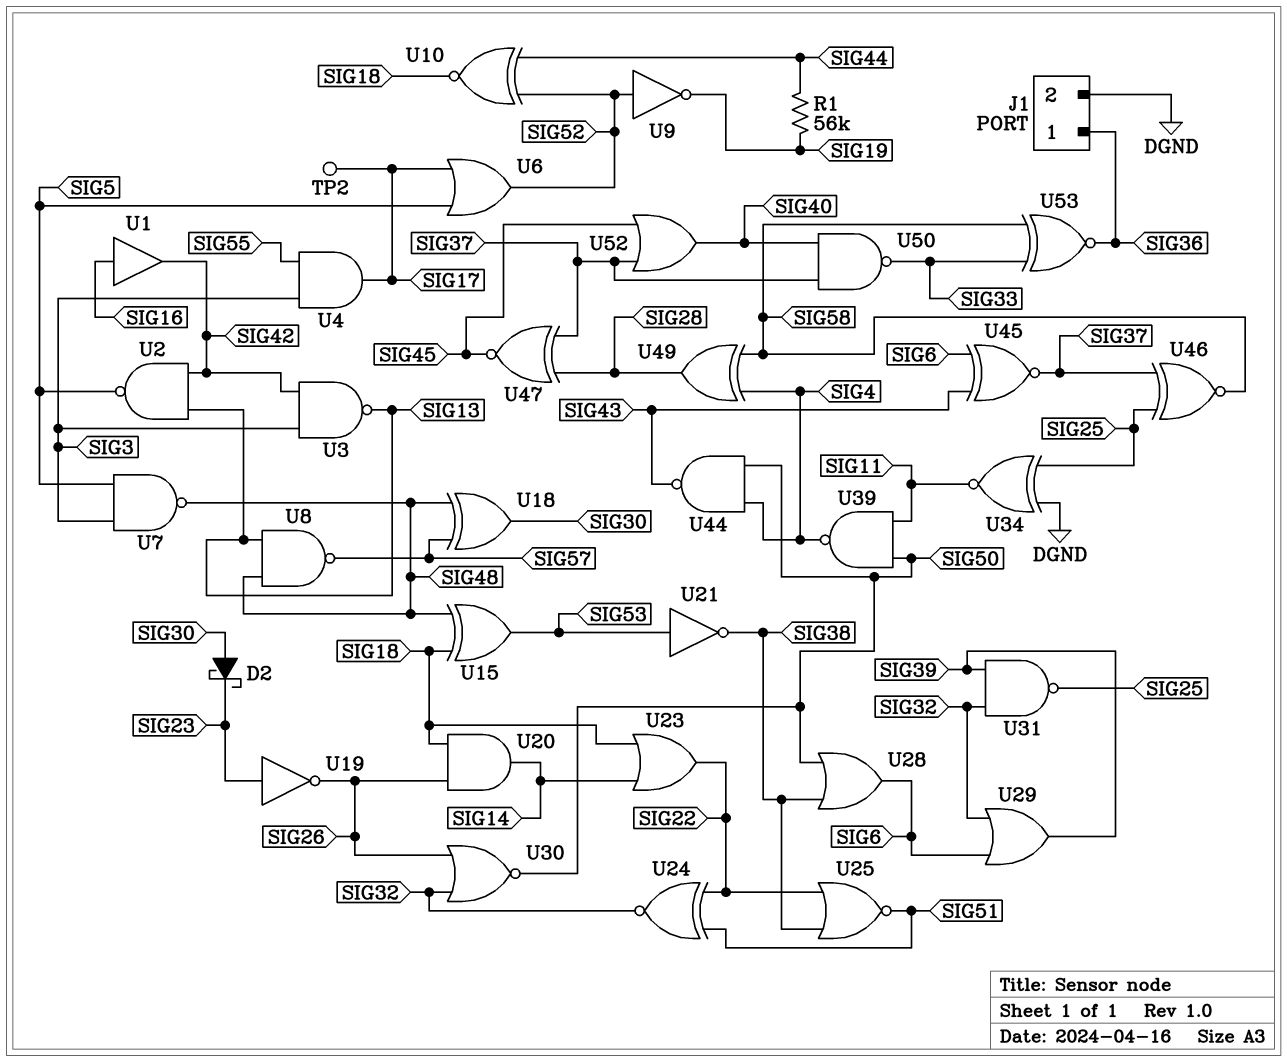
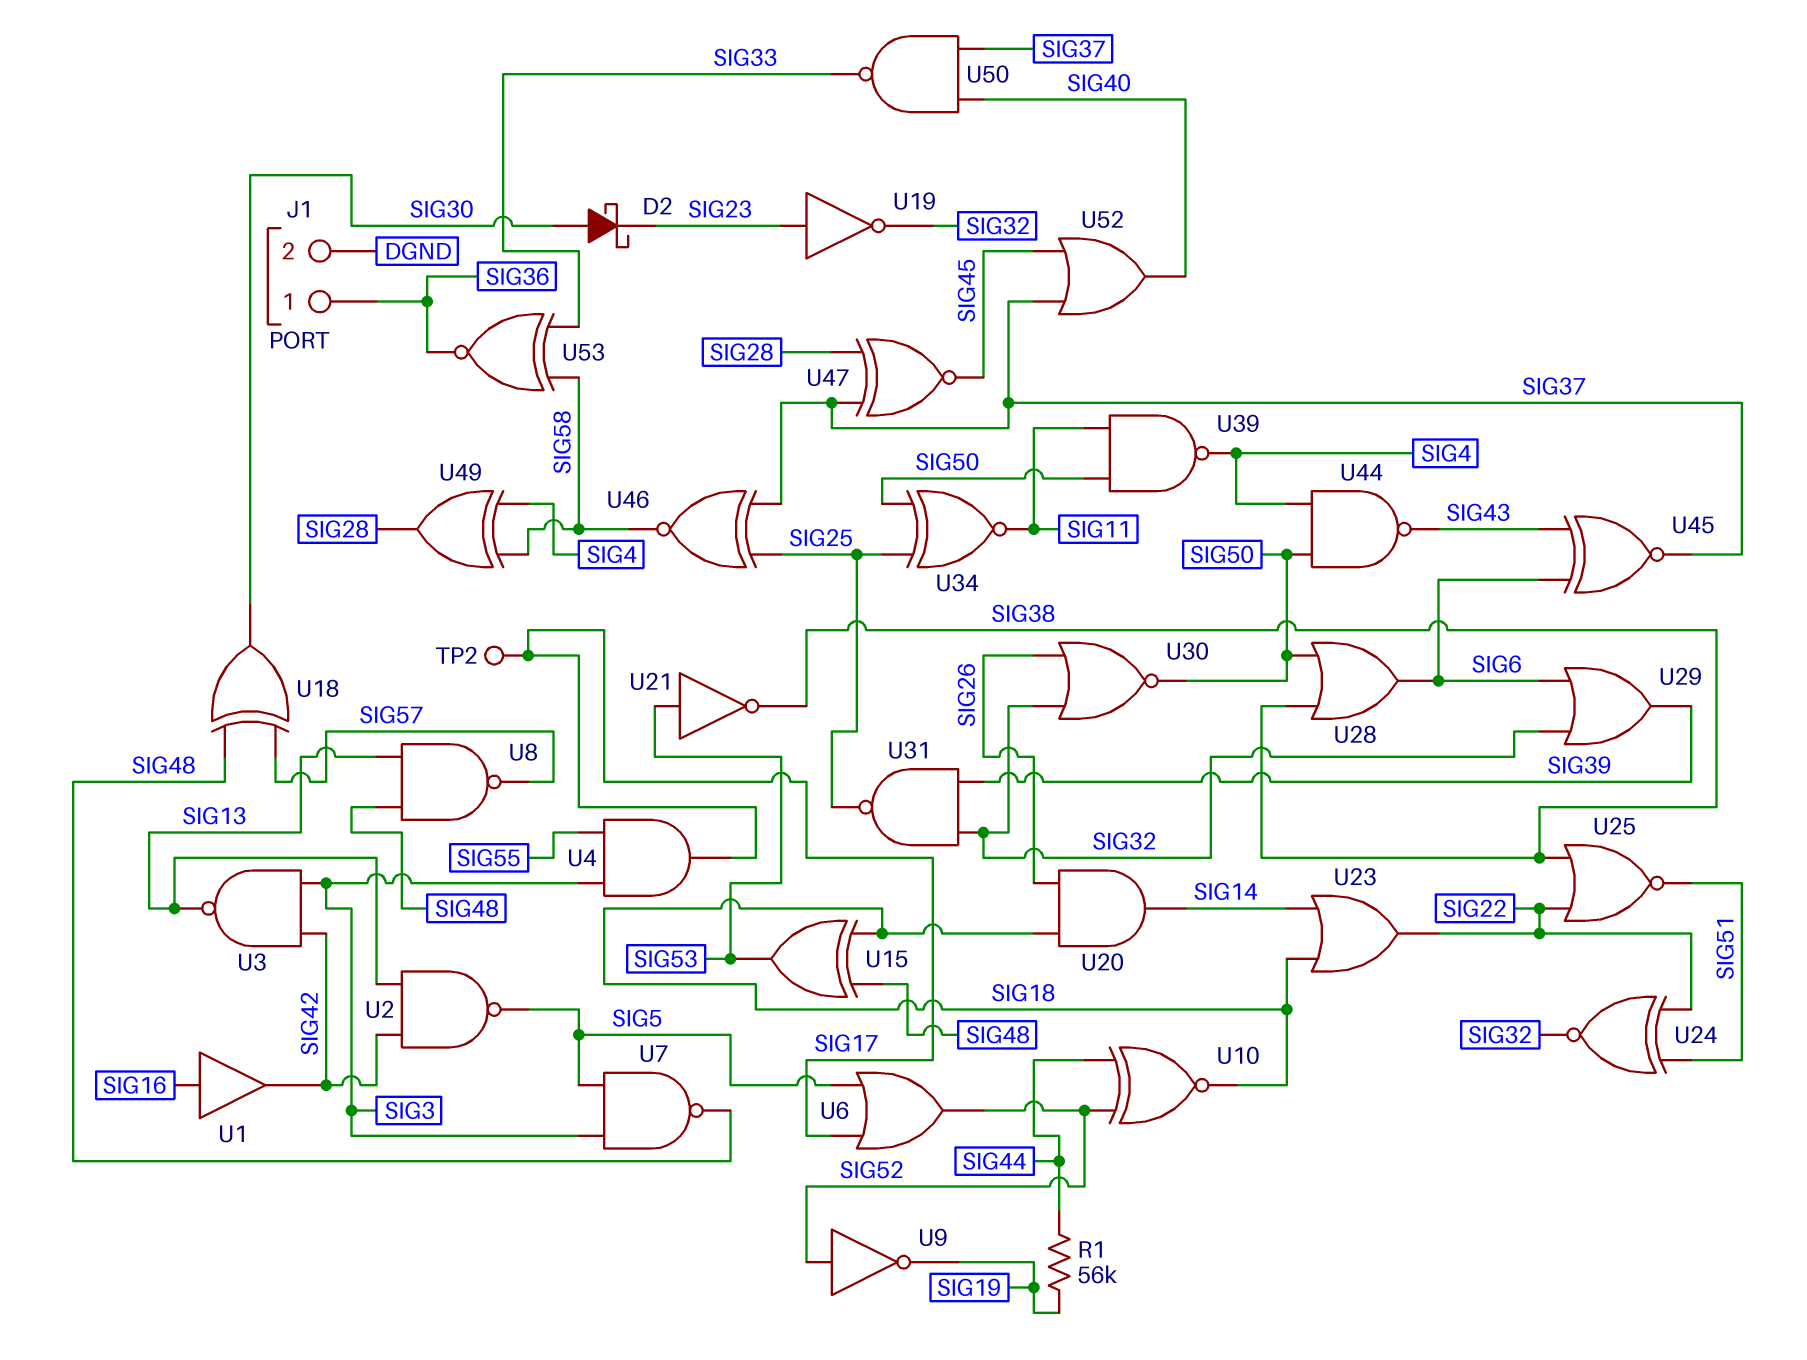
U19: NOT (in SIG23, out SIG26) -> NOT (in SIG23, out SIG32)
U34: XNOR (in DGND, in SIG25, out SIG11) -> XNOR (in SIG25, in SIG50, out SIG11)

